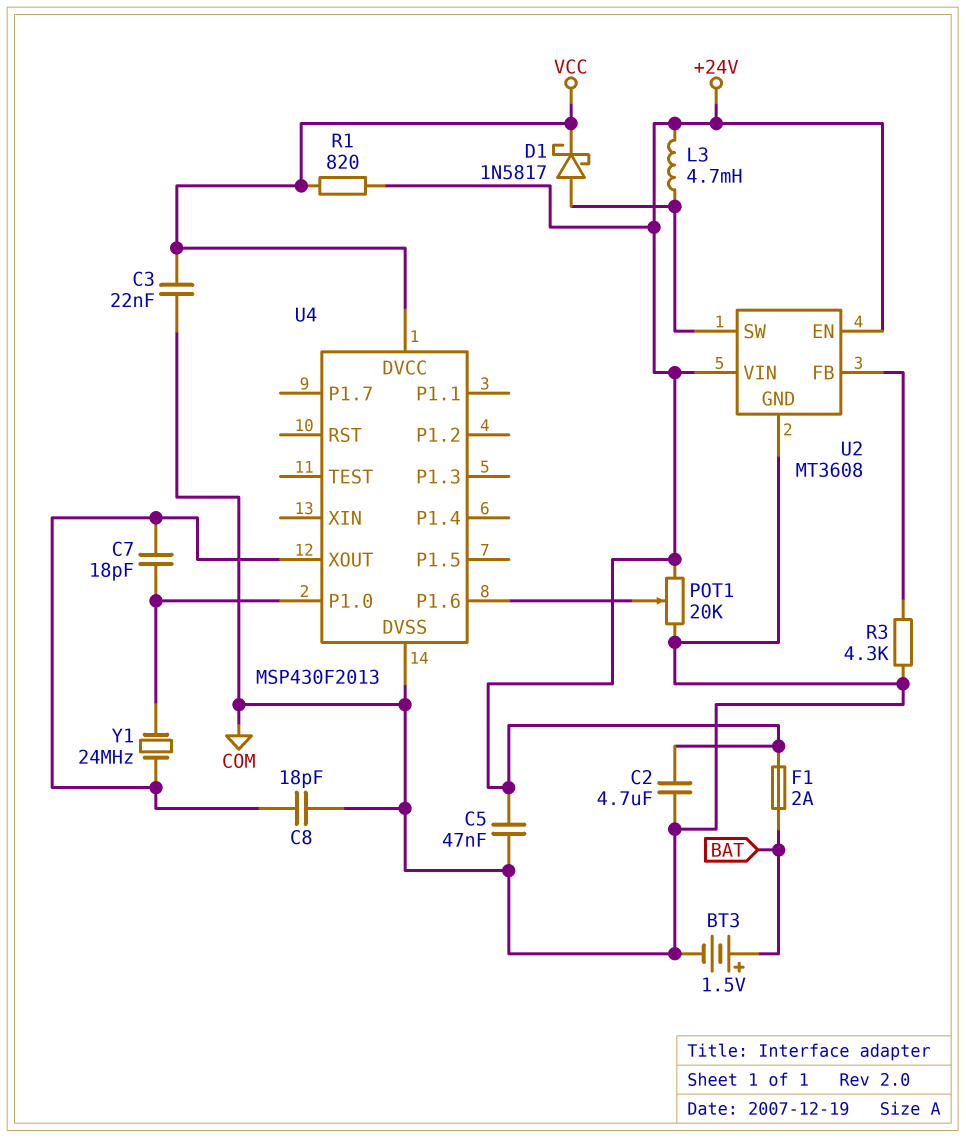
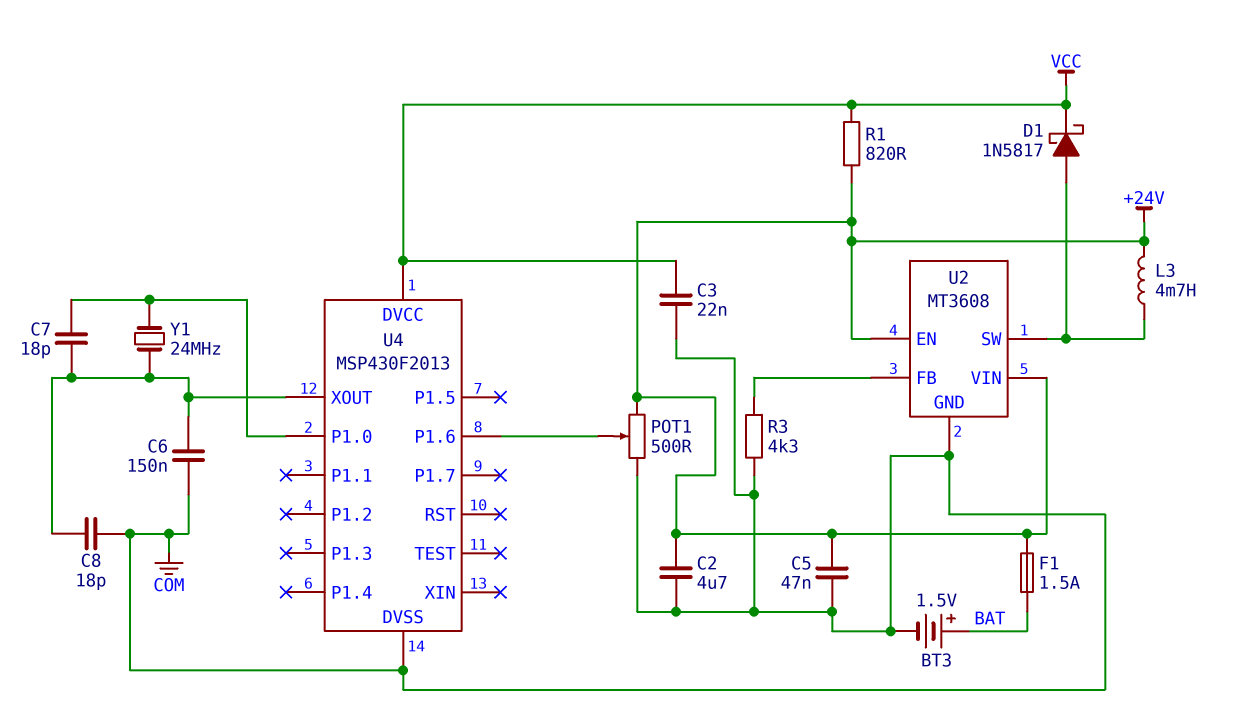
C6: none -> 150nF (COM, U4/XOUT)
F1: 2A (+24V, BAT) -> 1.5A (+24V, BAT)
POT1: 20k (+24V, COM, wiper U4/P1.6) -> 500 (+24V, COM, wiper U4/P1.6)

